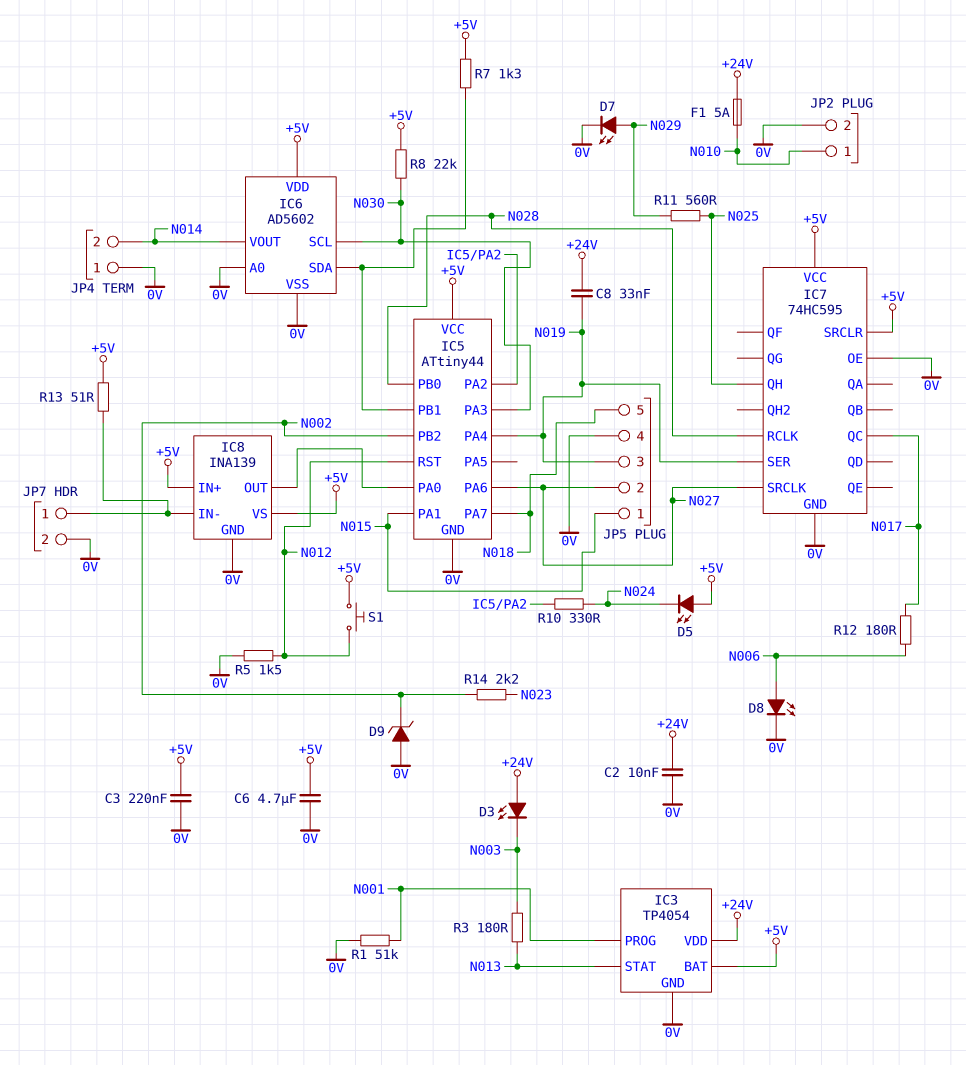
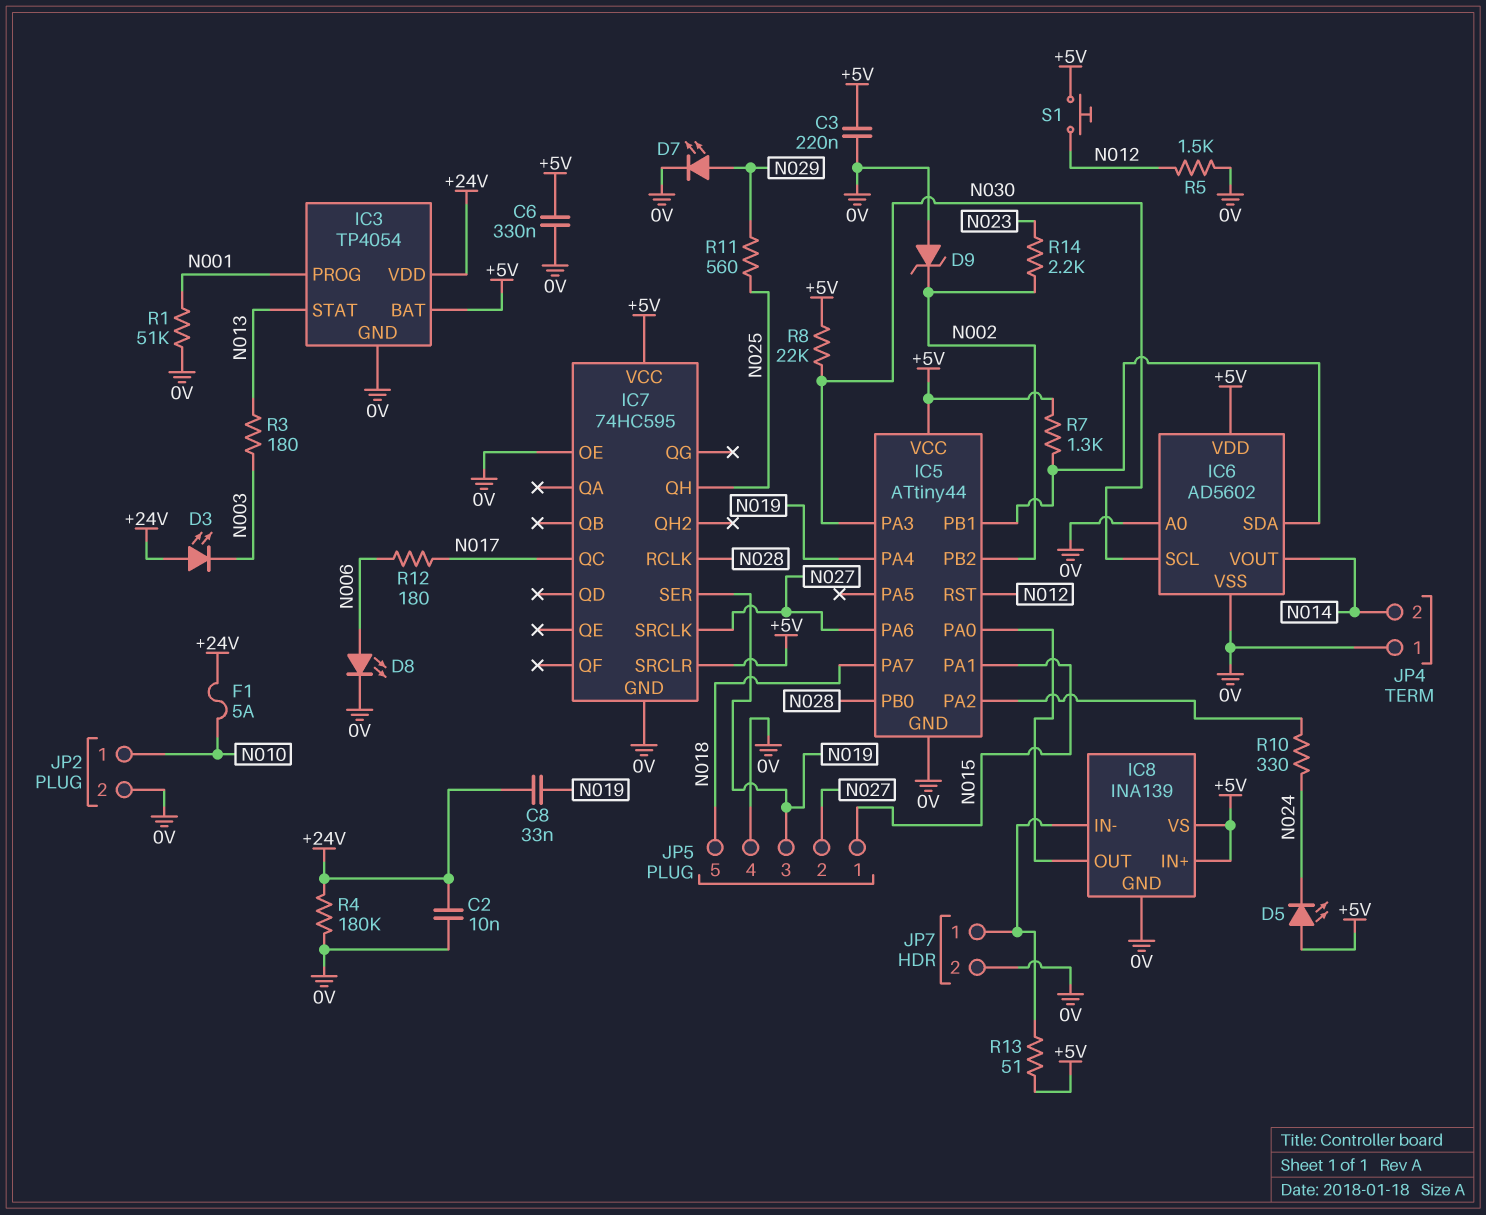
C6: 4.7uF (+5V, 0V) -> 330nF (+5V, 0V)
R4: none -> 180k (+24V, 0V)

